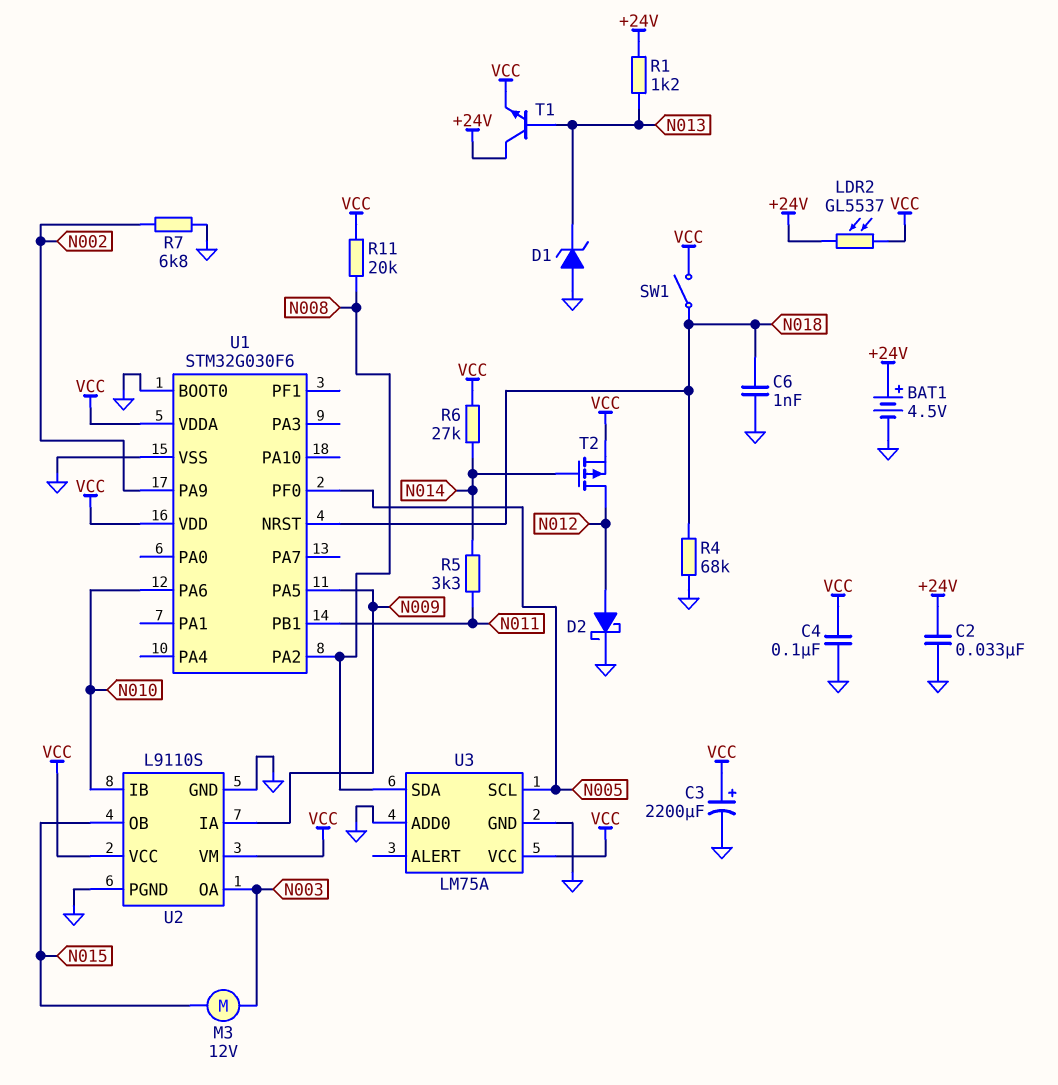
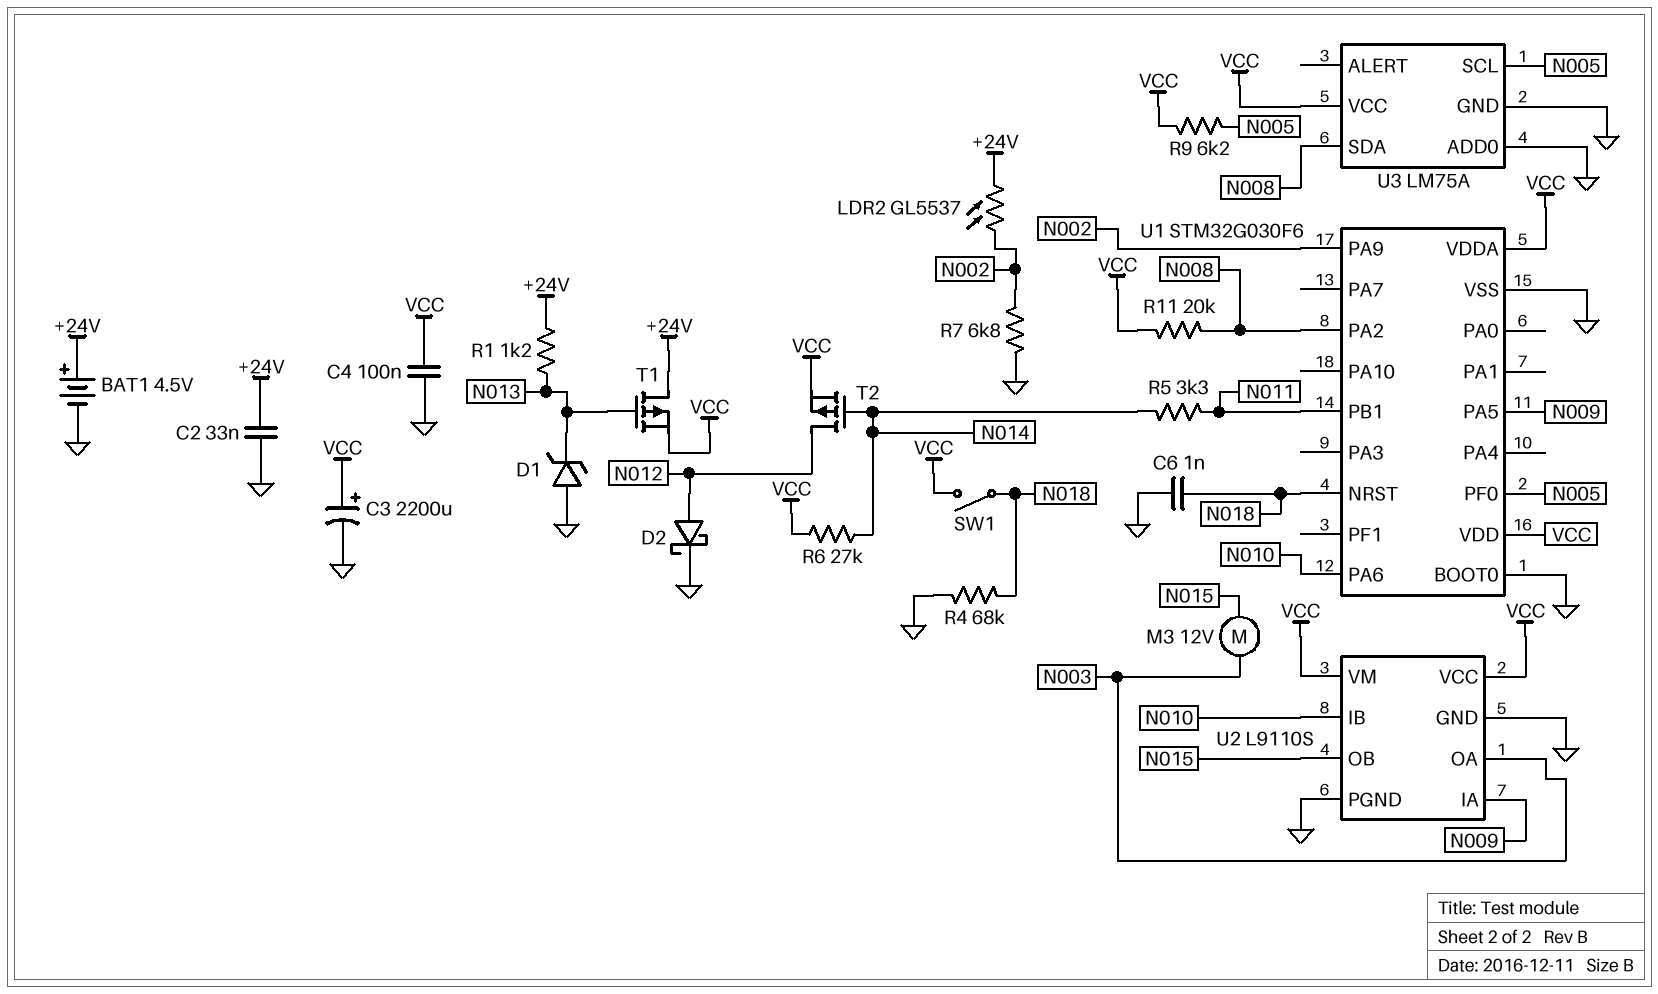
LDR2: GL5537 (+24V, VCC) -> GL5537 (+24V, N002)
R9: none -> 6.2k (N005, VCC)
T1: NPN (B N013, C +24V, E VCC) -> PMOS (G N013, D +24V, S VCC)

